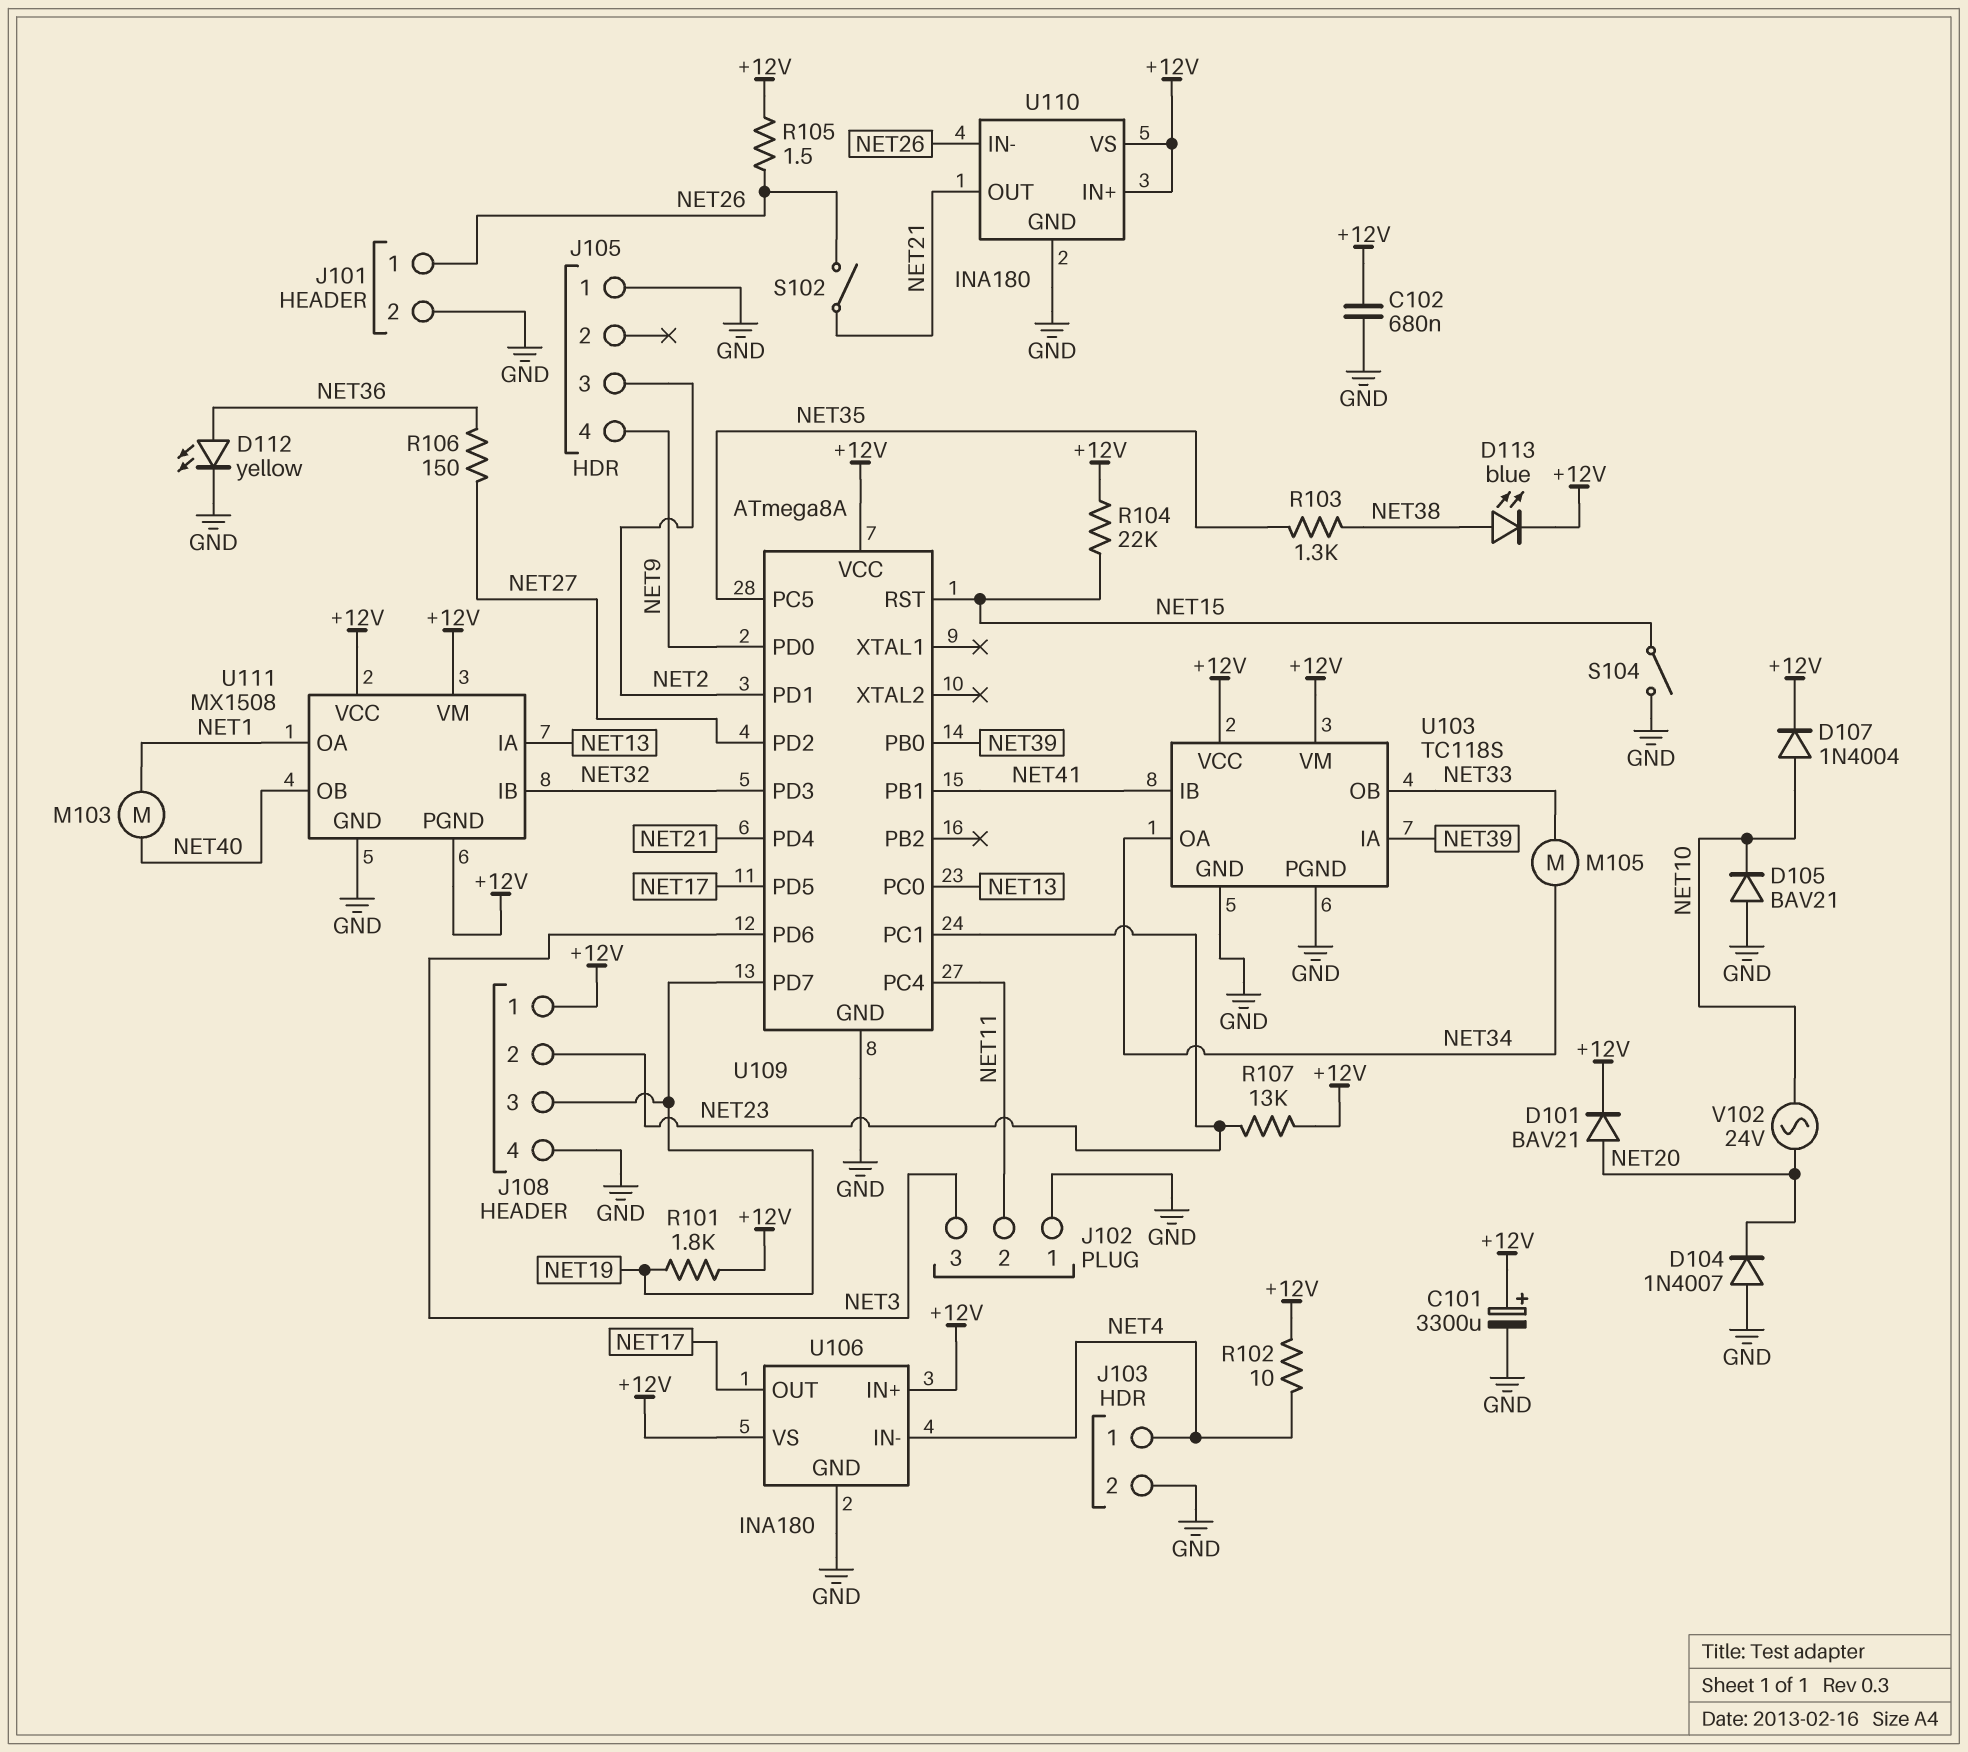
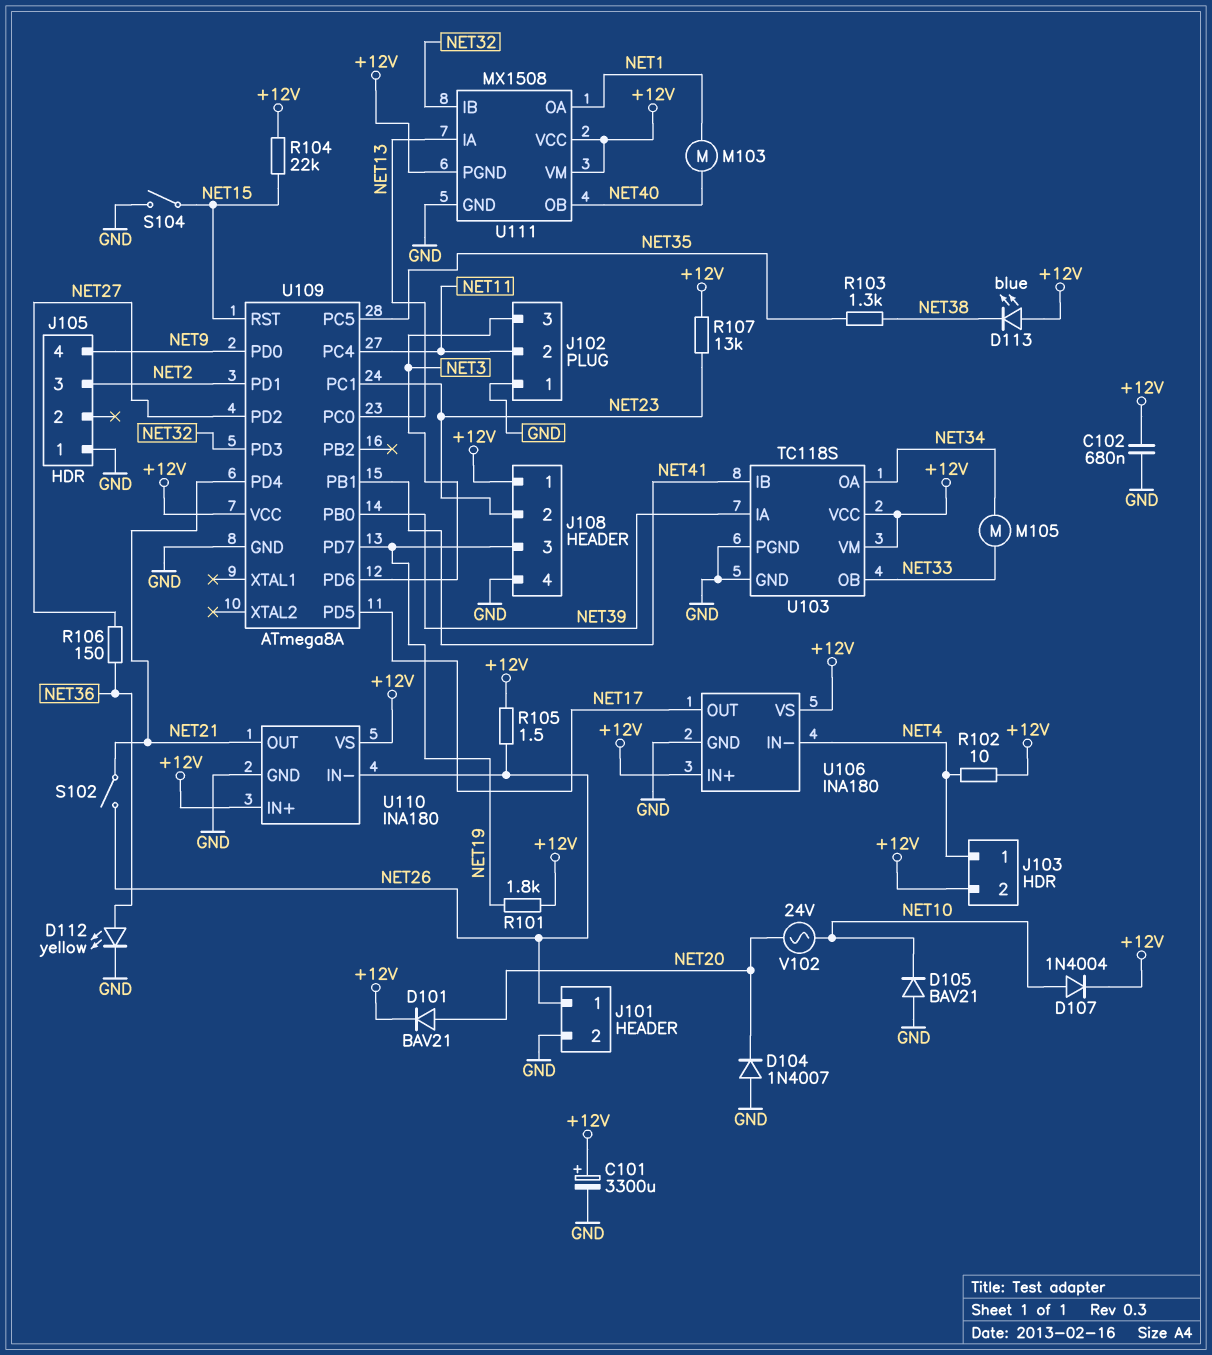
D113: LED blue (A NET38, K +12V) -> LED blue (A +12V, K NET38)
J103 pin 2: GND -> +12V

